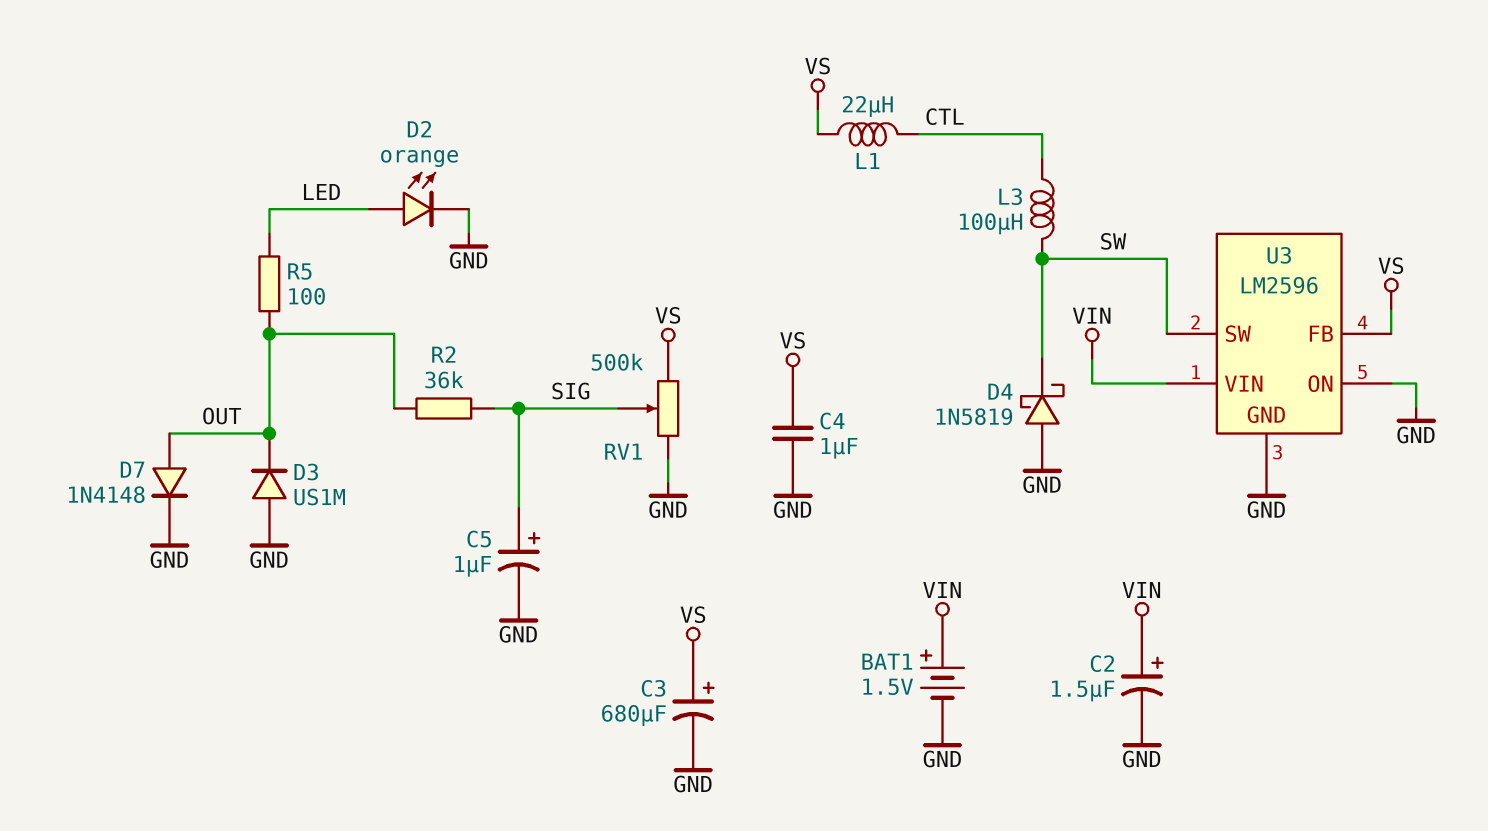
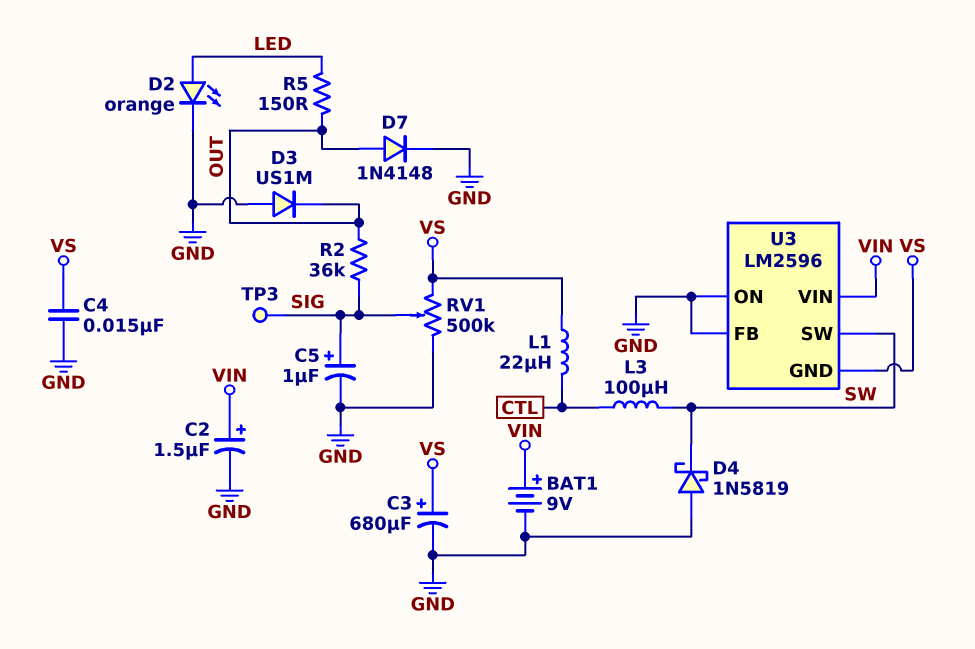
BAT1: 1.5V (plus VIN, minus GND) -> 9V (plus VIN, minus GND)
C4: 1uF (GND, VS) -> 15nF (GND, VS)
R5: 100 (LED, OUT) -> 150 (LED, OUT)
TP3: none -> test point (SIG)
U3 pin FB: VS -> GND
U3 pin GND: GND -> VS

